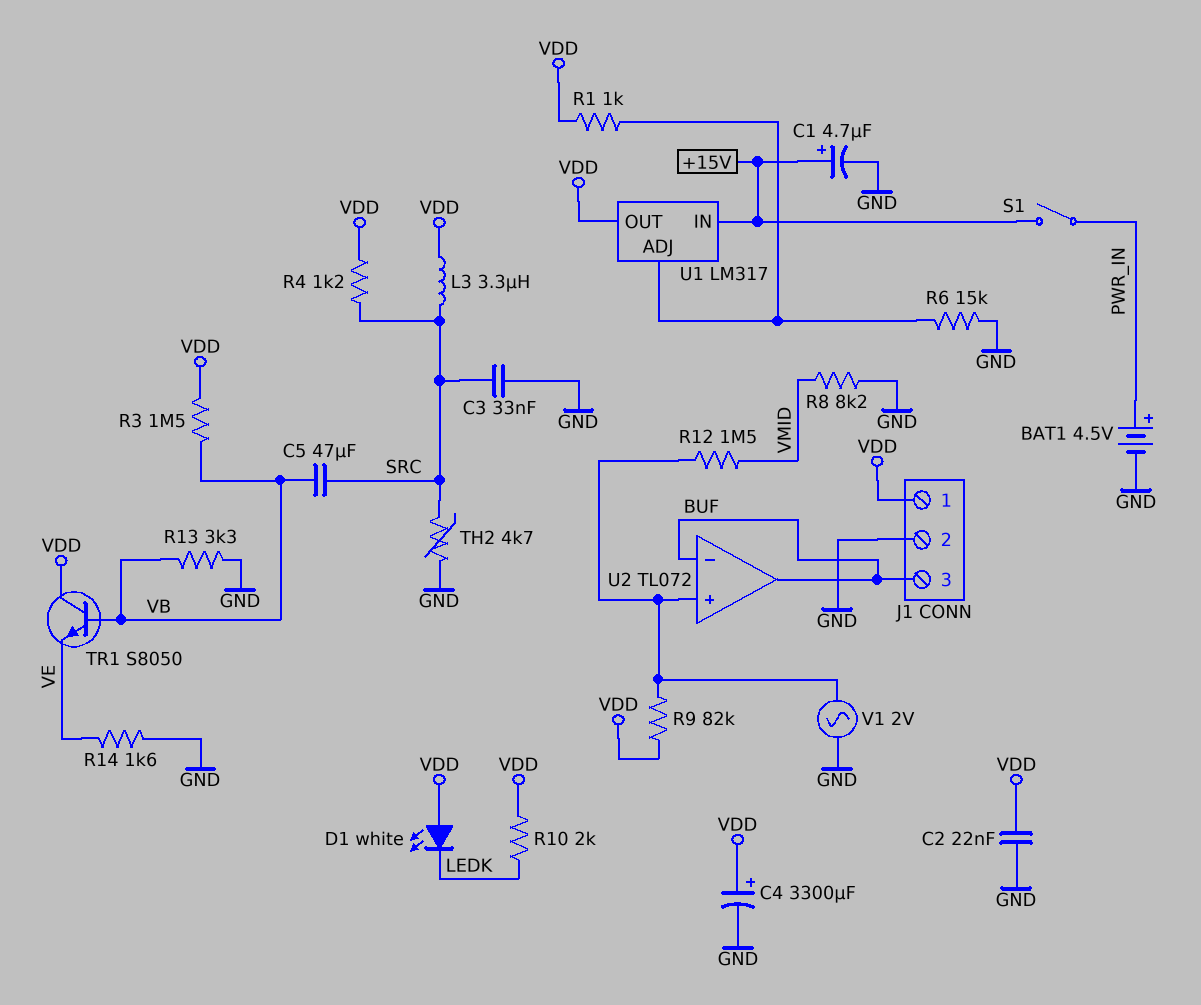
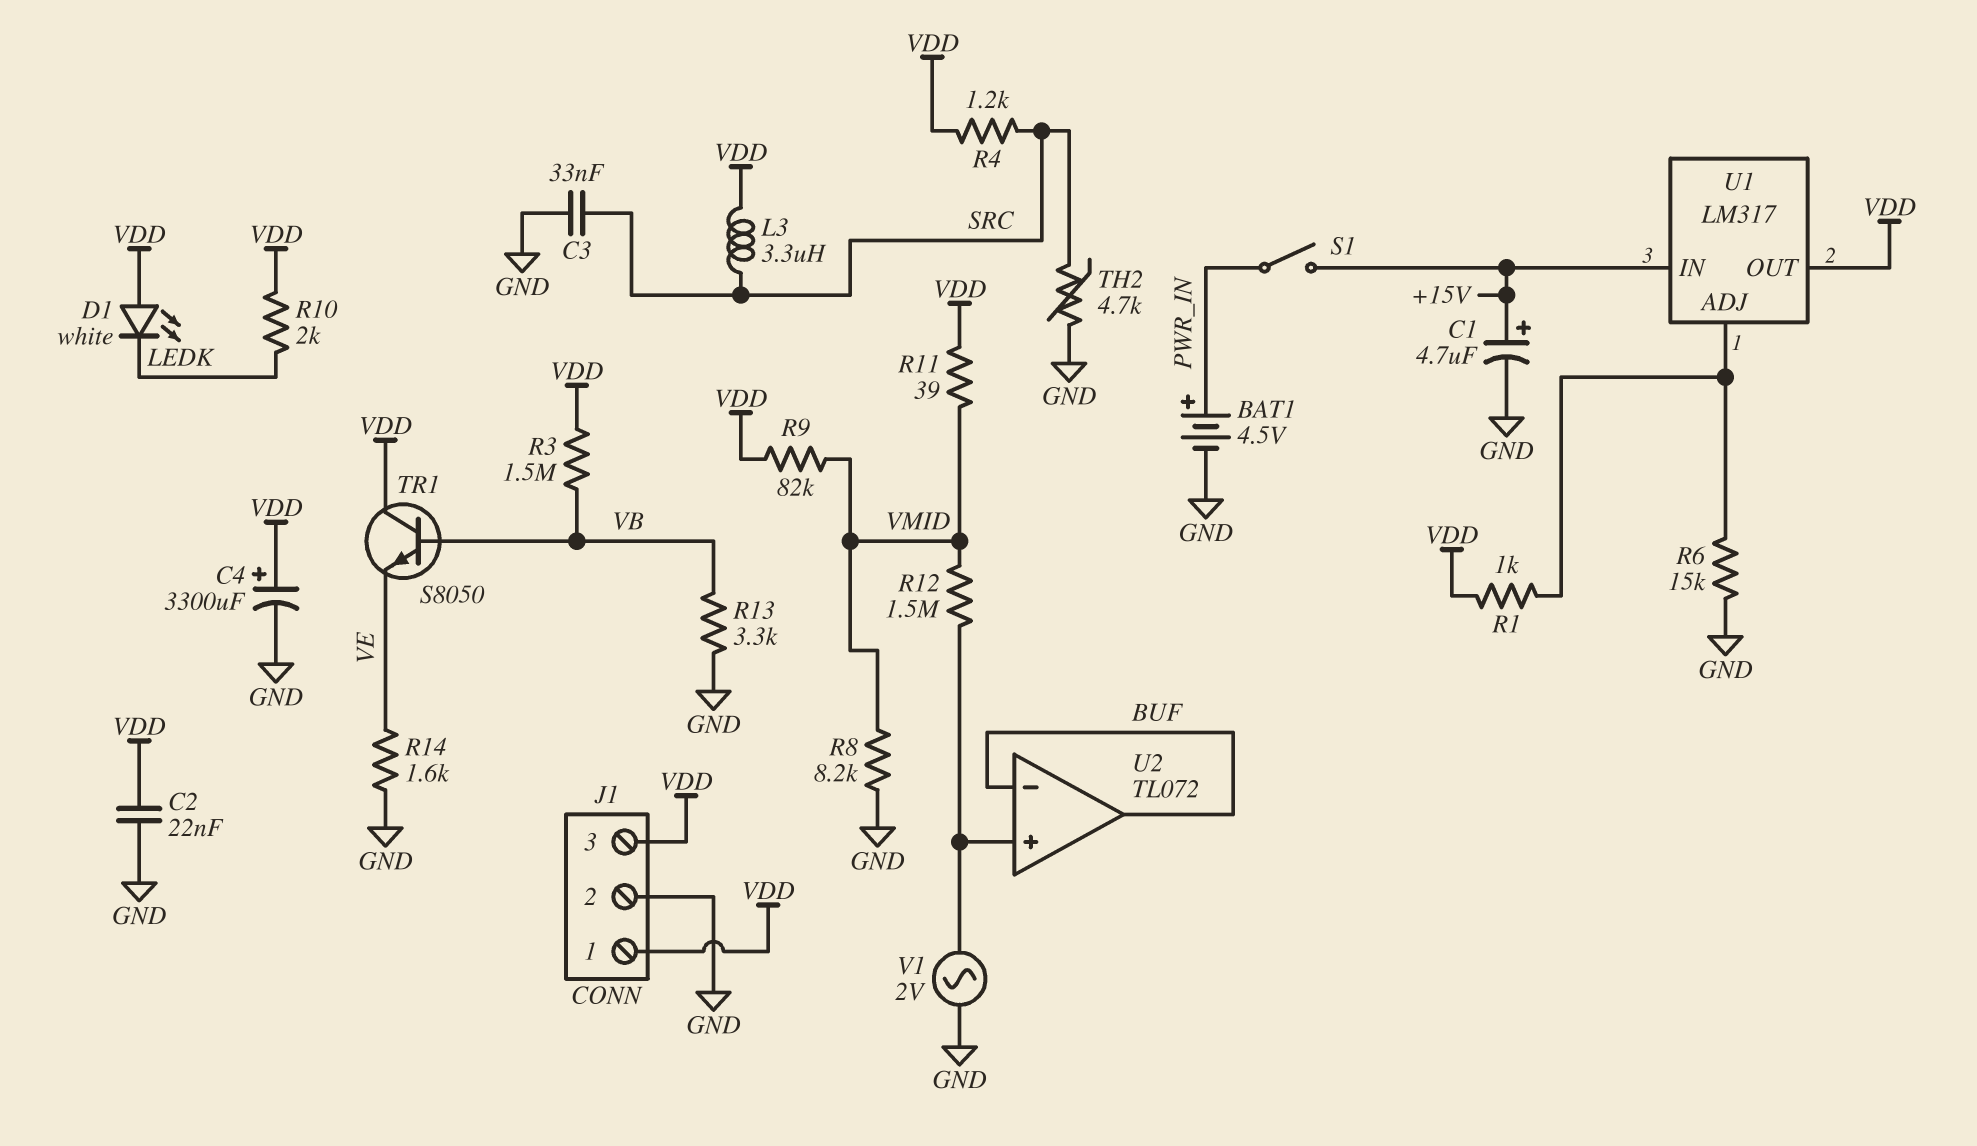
C5: 47uF (SRC, VB) -> none
J1 pin 3: BUF -> VDD
R9: 82k (U2/in+, VDD) -> 82k (VDD, VMID)
R11: none -> 39 (VDD, VMID)

